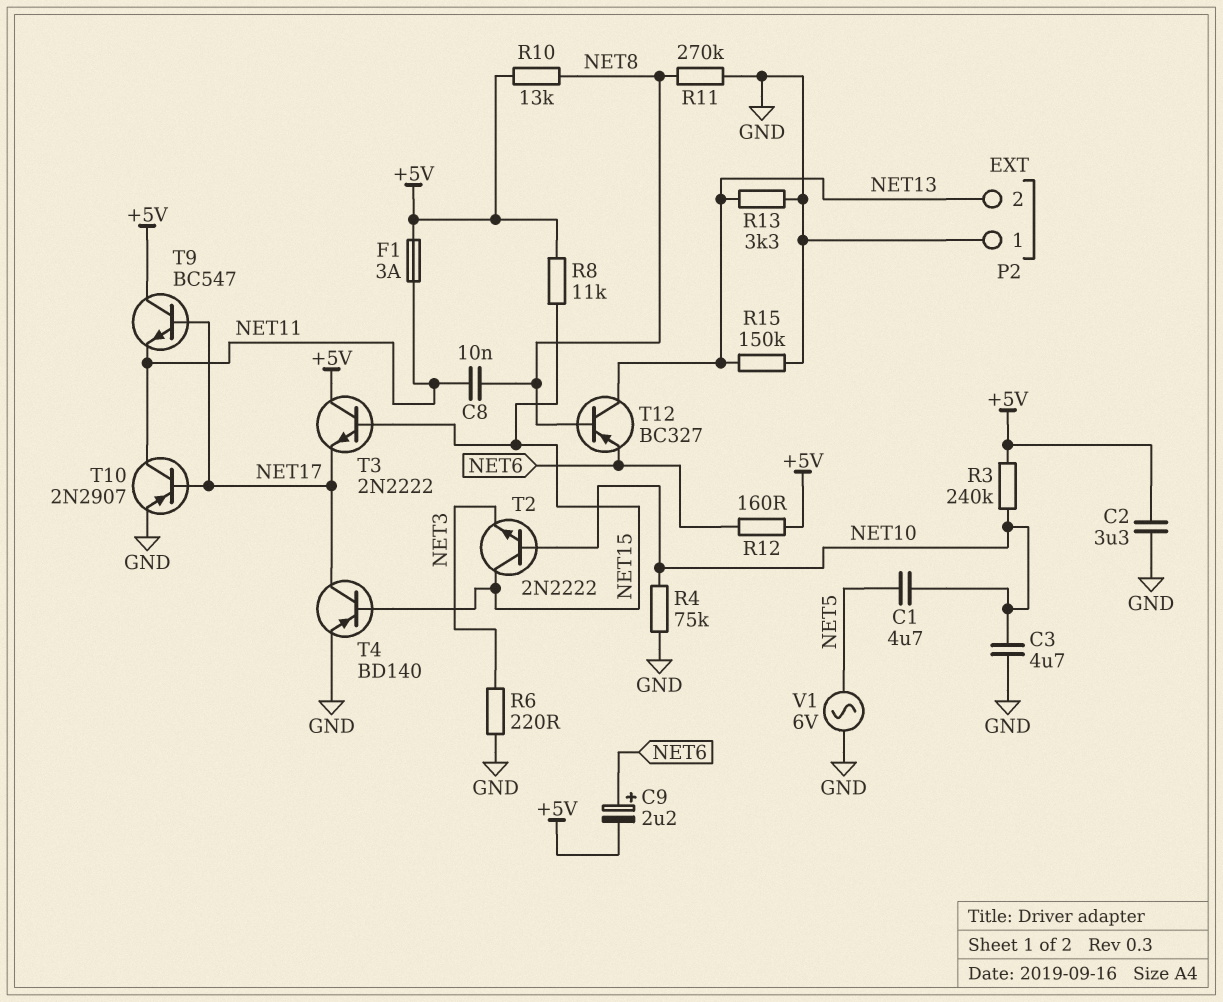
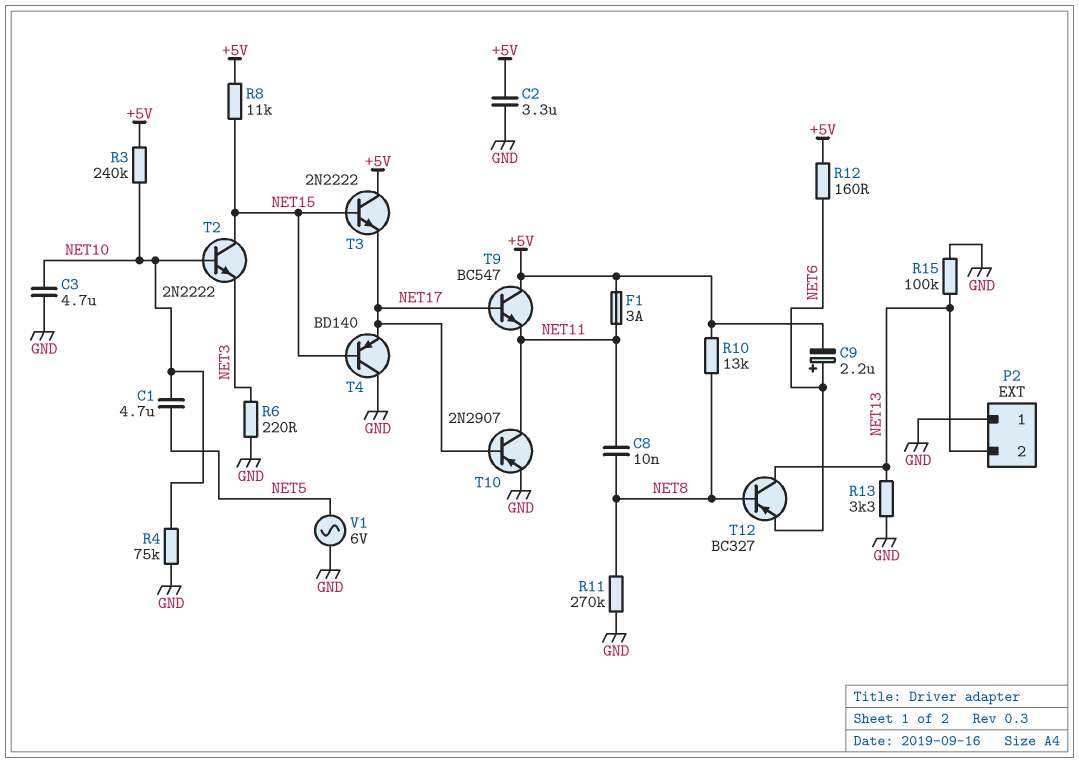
R15: 150k (GND, NET13) -> 100k (GND, NET13)
T4: PNP BD140 (B NET15, C NET17, E GND) -> PNP BD140 (B NET15, C GND, E NET17)

